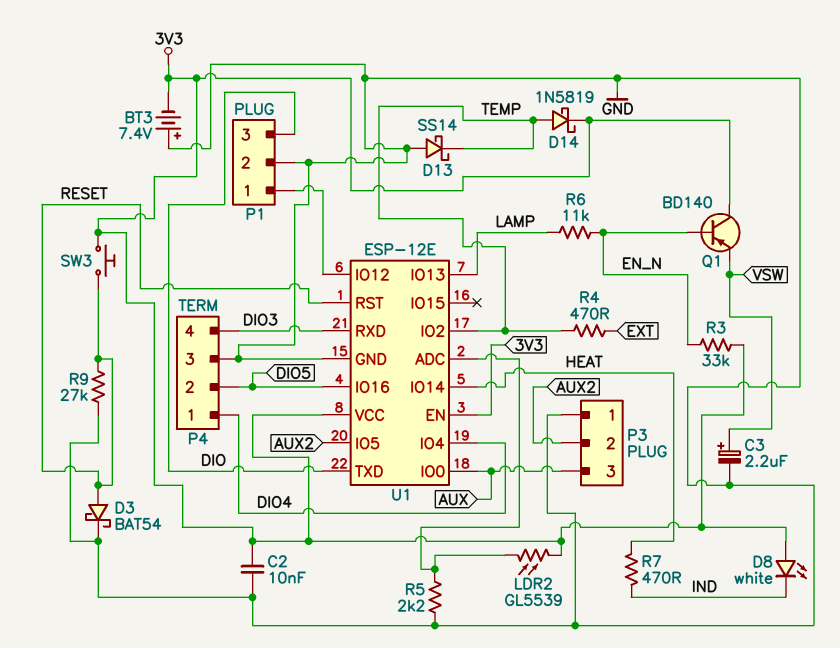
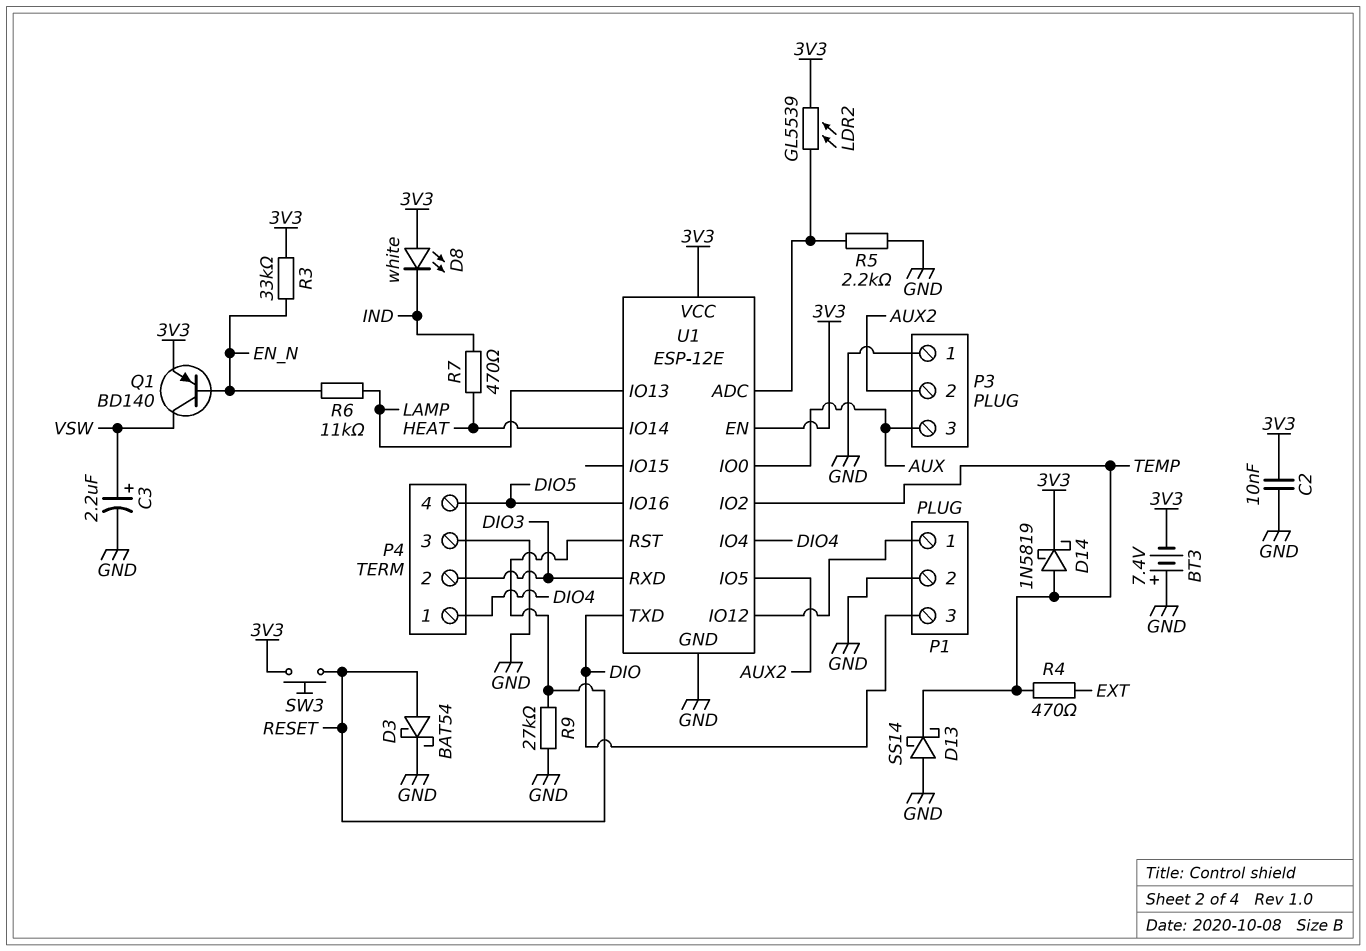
P4 pin 2: DIO5 -> DIO3
P4 pin 4: DIO3 -> DIO5
Q1: PNP BD140 (B EN_N, C 3V3, E VSW) -> PNP BD140 (B EN_N, C VSW, E 3V3)

